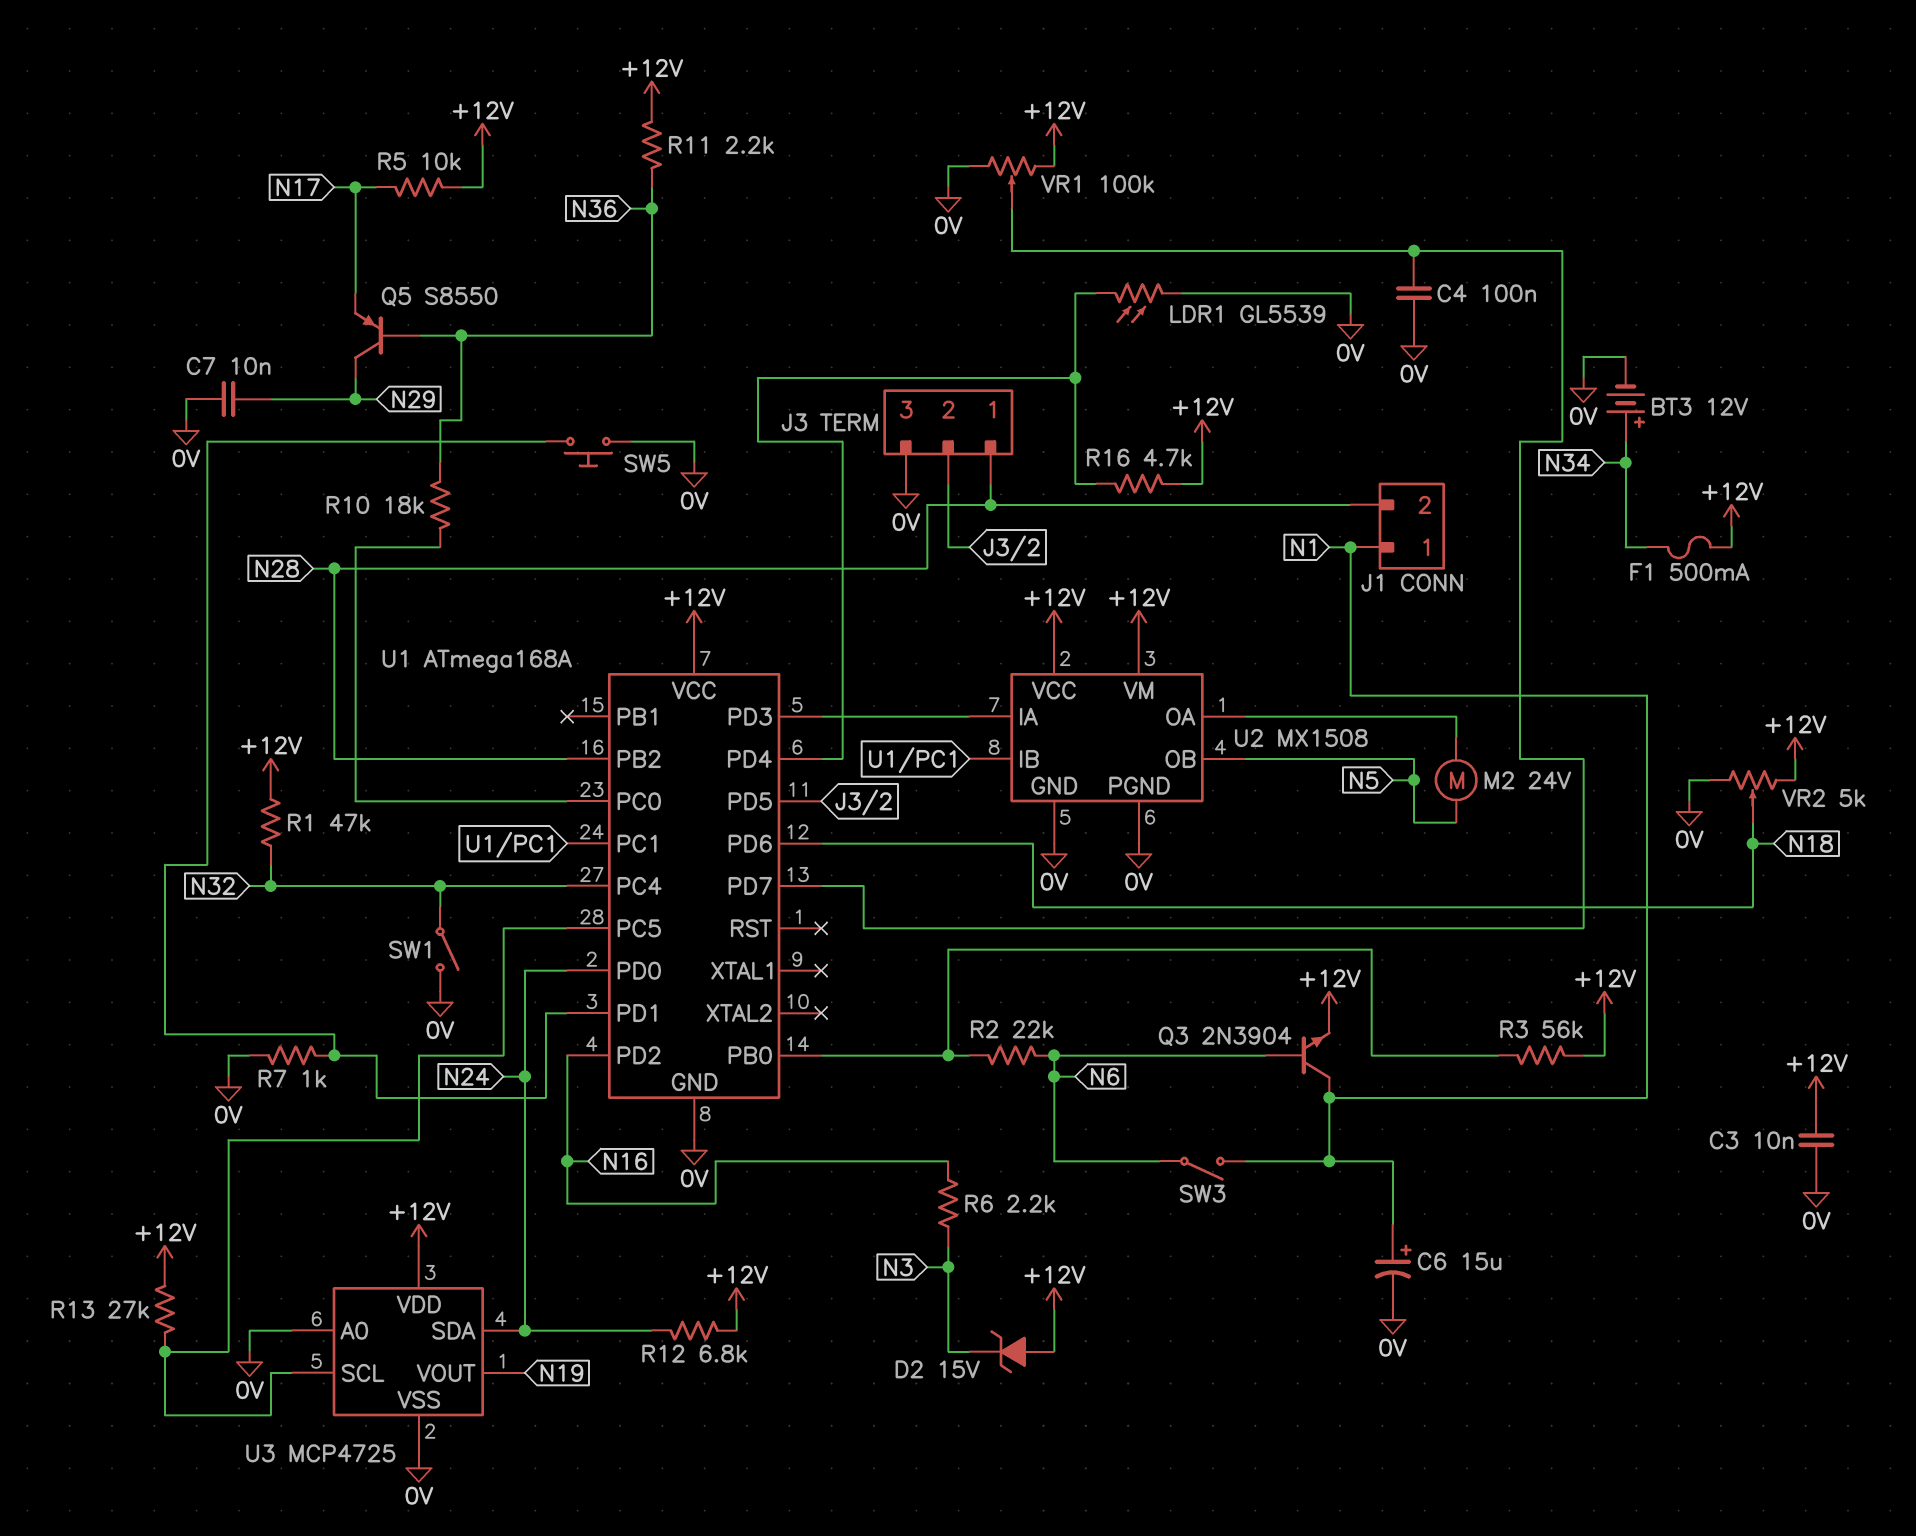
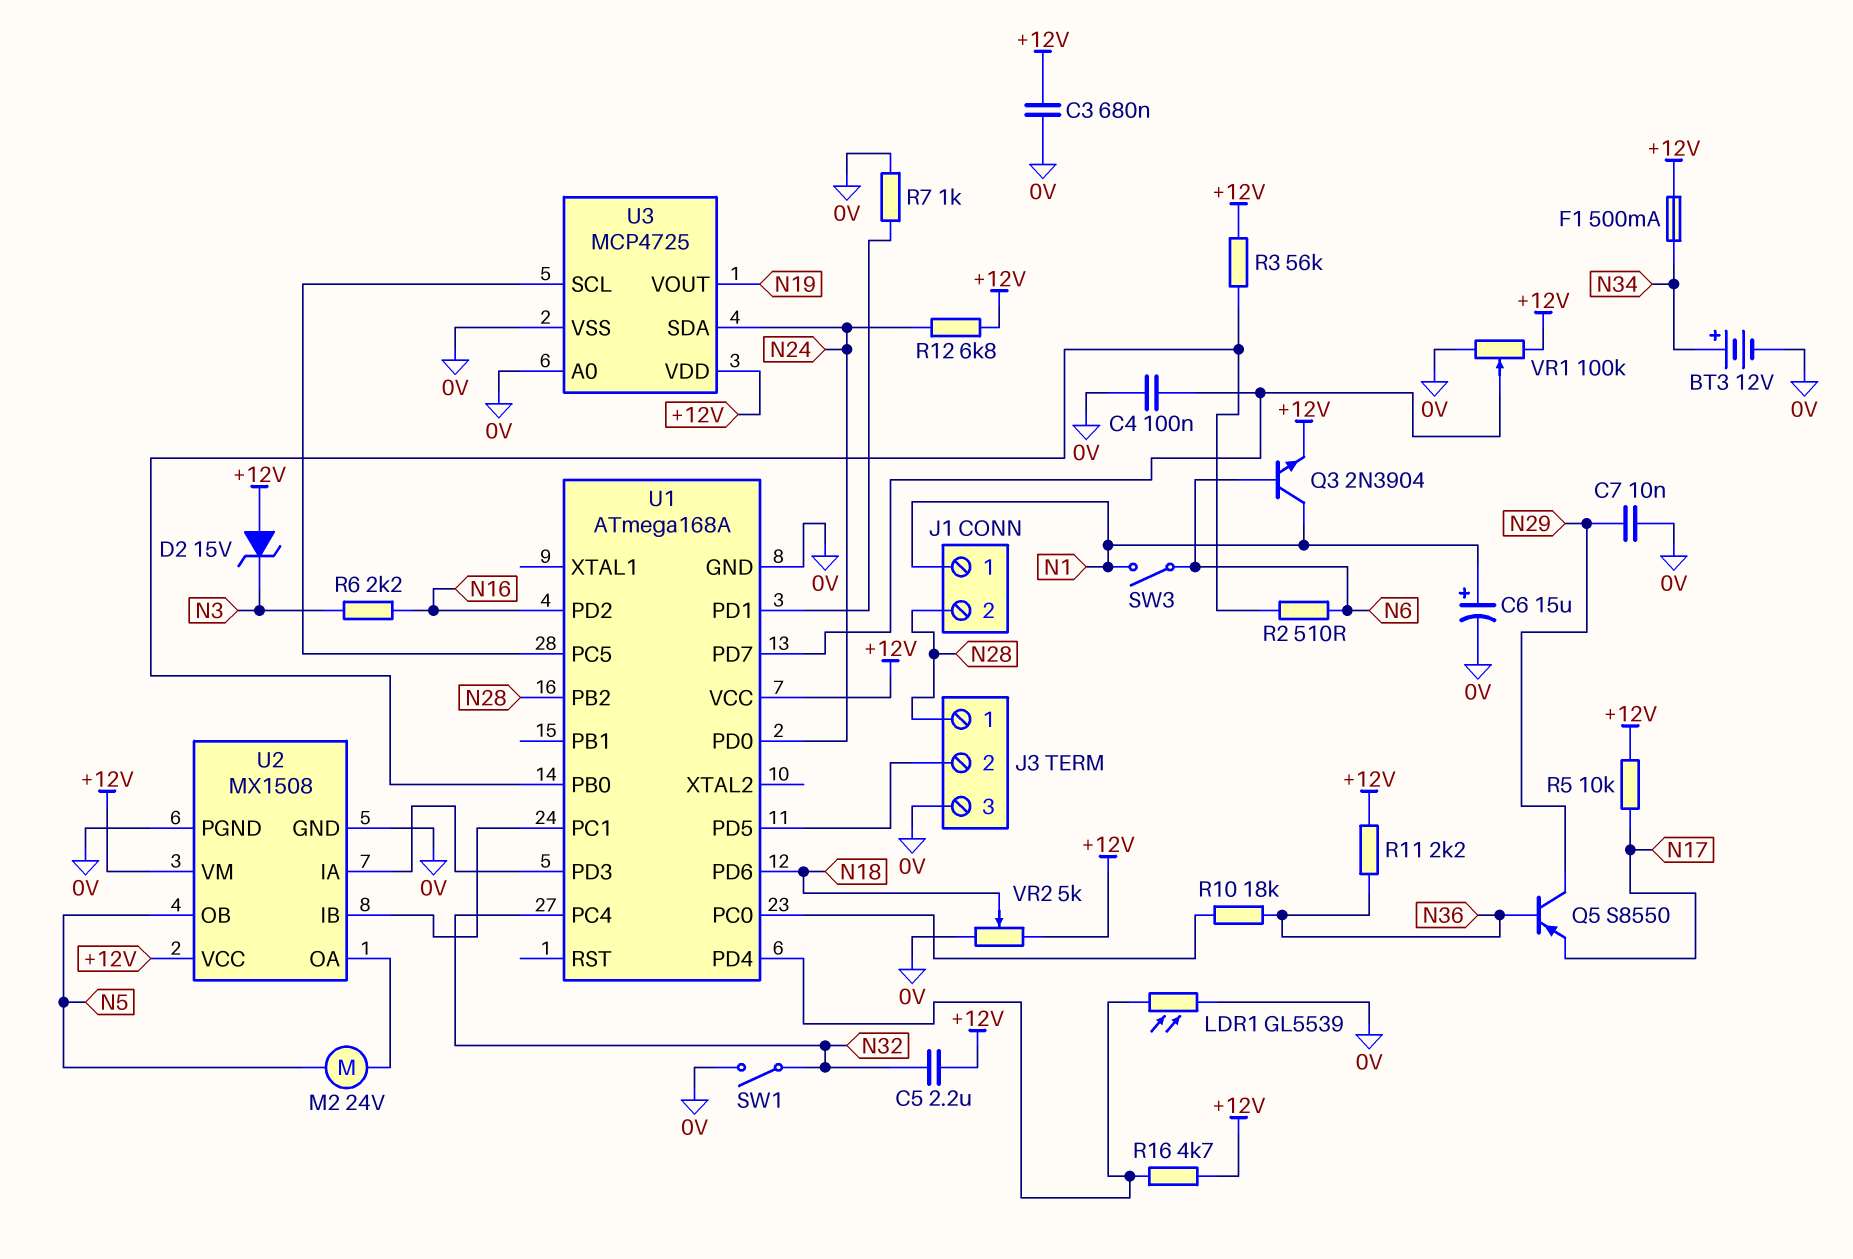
C3: 10nF (+12V, 0V) -> 680nF (+12V, 0V)
C5: none -> 2.2uF (+12V, N32)
R1: 47k (+12V, N32) -> none
R2: 22k (N6, U1/PB0) -> 510 (N6, U1/PB0)
R13: 27k (+12V, U1/PC5) -> none
SW5: button (0V, U1/PD1) -> none

